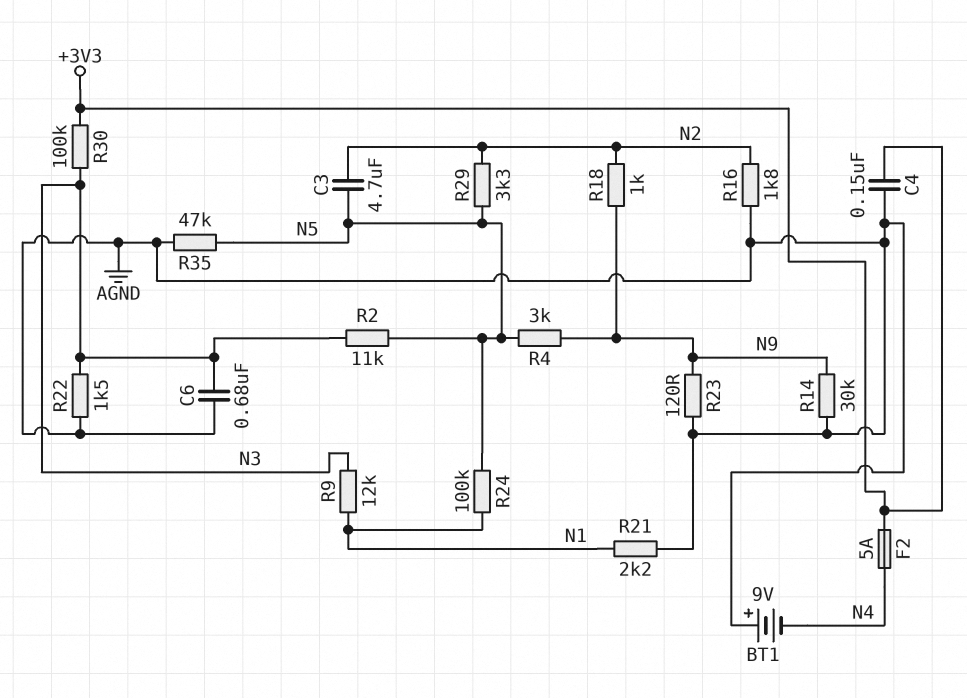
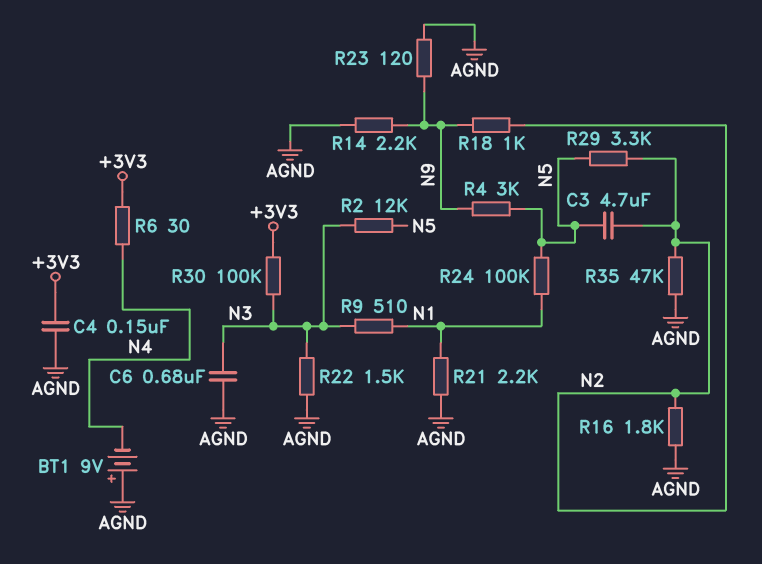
F2: 5A (+3V3, N4) -> none
R2: 11k (N3, N5) -> 12k (N3, N5)
R6: none -> 30 (+3V3, N4)
R9: 12k (N1, N3) -> 510 (N1, N3)
R14: 30k (AGND, N9) -> 2.2k (AGND, N9)
R35: 47k (AGND, N5) -> 47k (AGND, N2)

